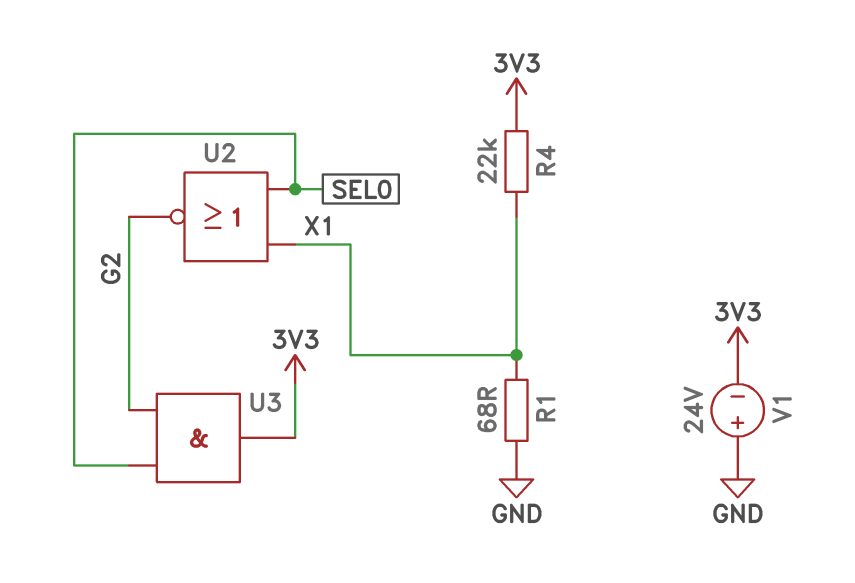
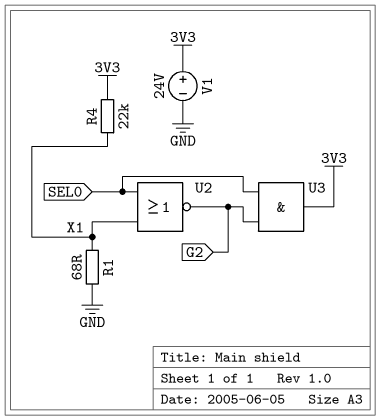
V1: 24V (plus GND, minus 3V3) -> 24V (plus 3V3, minus GND)

